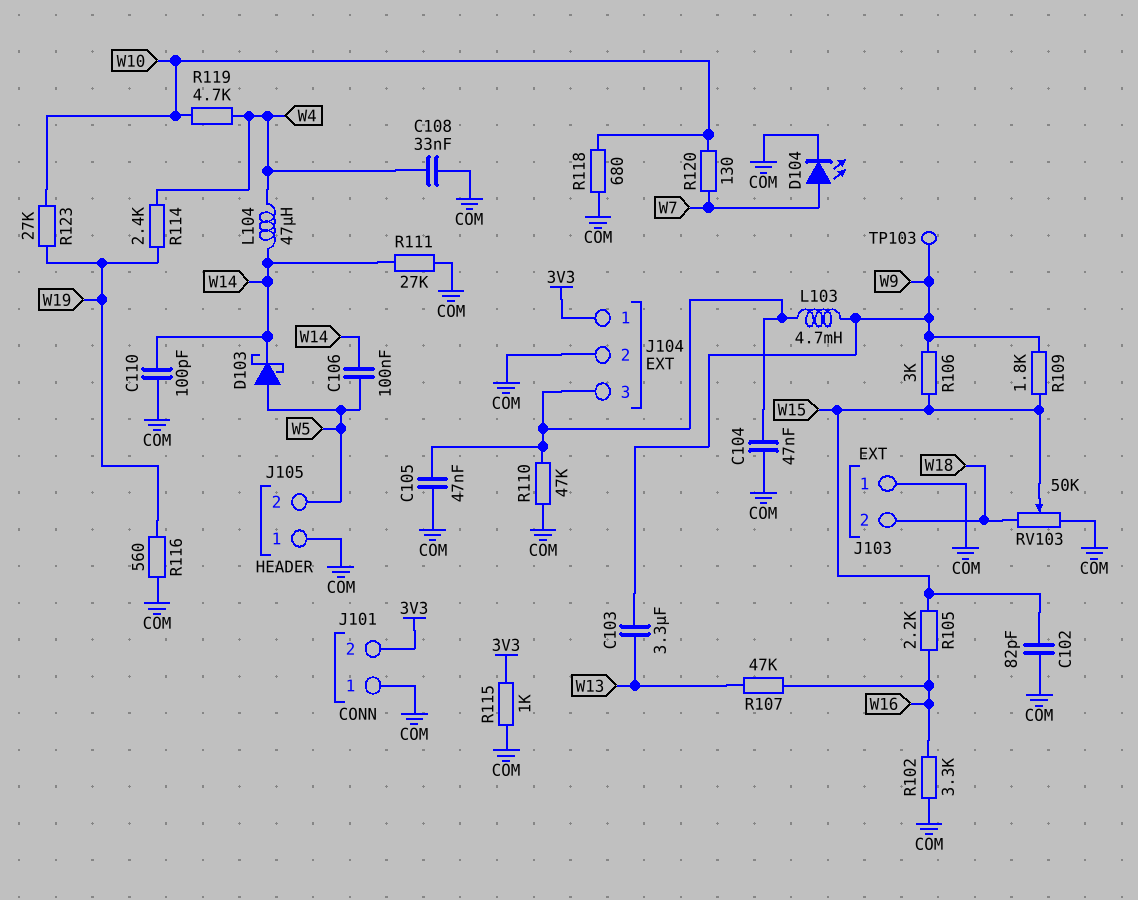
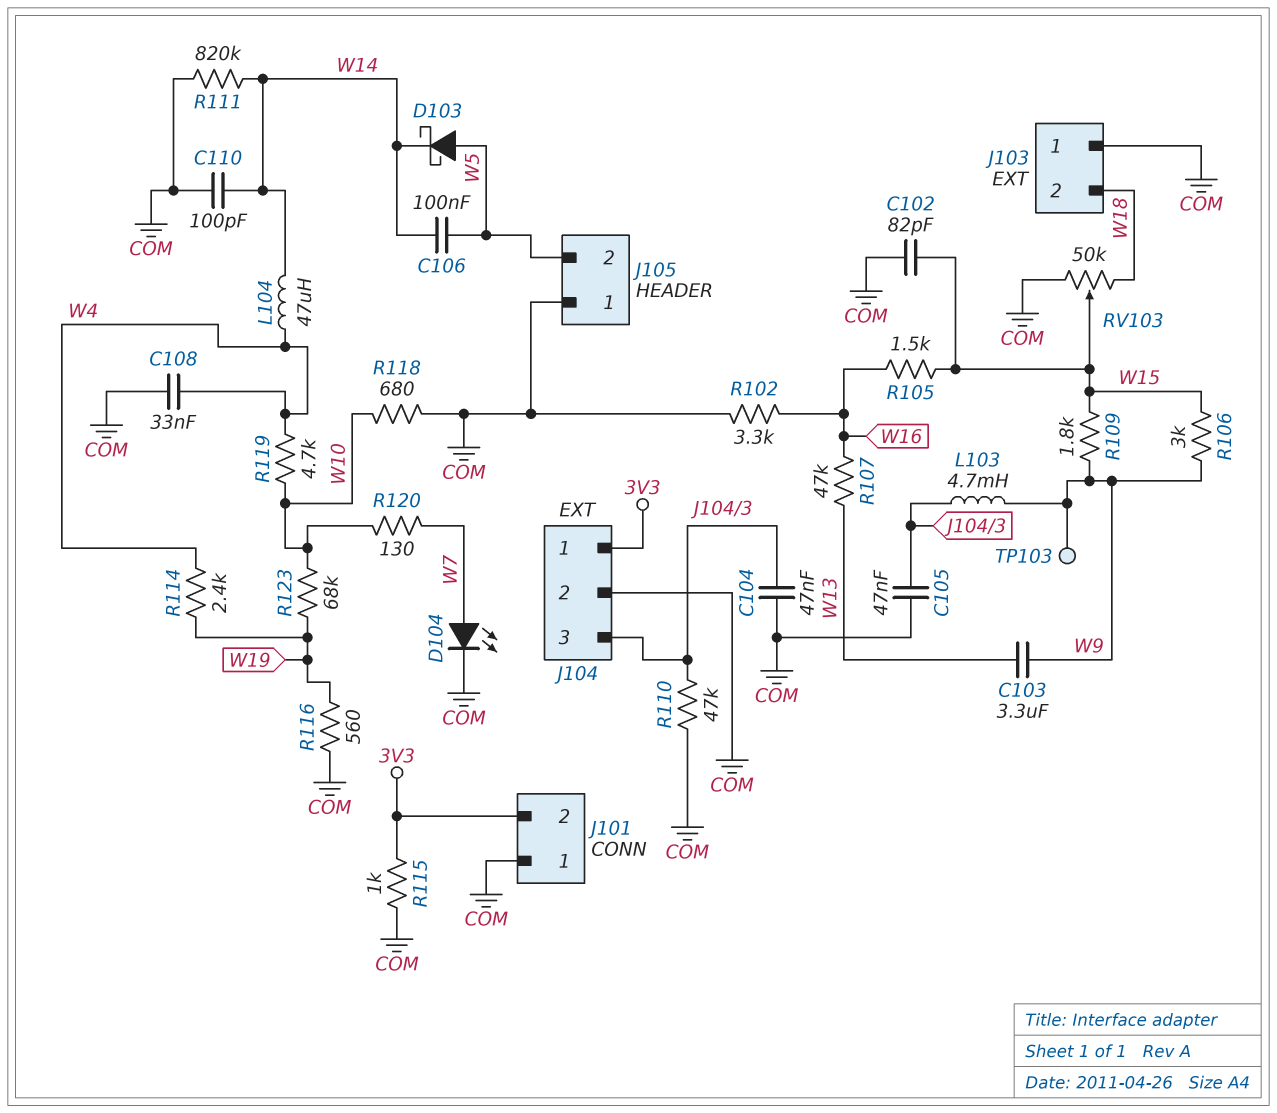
R105: 2.2k (W15, W16) -> 1.5k (W15, W16)
R111: 27k (COM, W14) -> 820k (COM, W14)
R123: 27k (W10, W19) -> 68k (W10, W19)

